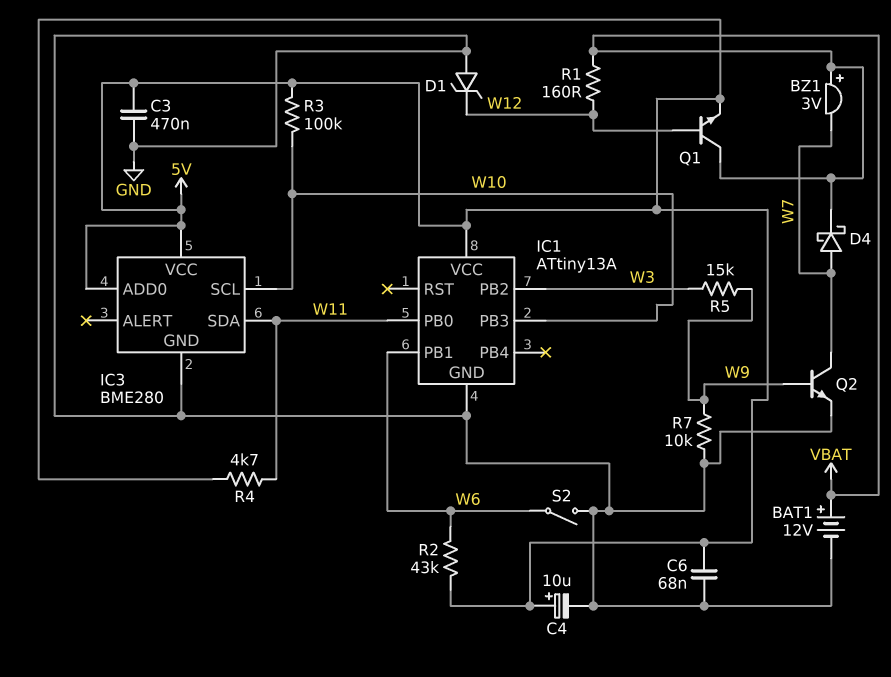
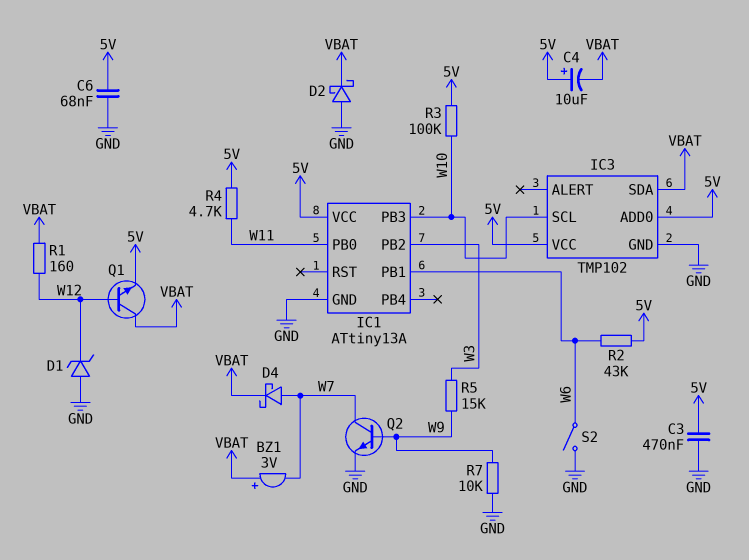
BAT1: 12V (plus VBAT, minus GND) -> none
C4: 10uF (plus 5V, minus GND) -> 10uF (plus 5V, minus VBAT)
D2: none -> schottky (A GND, K VBAT)
IC3: BME280 -> TMP102
IC3 pin SDA: W11 -> VBAT

